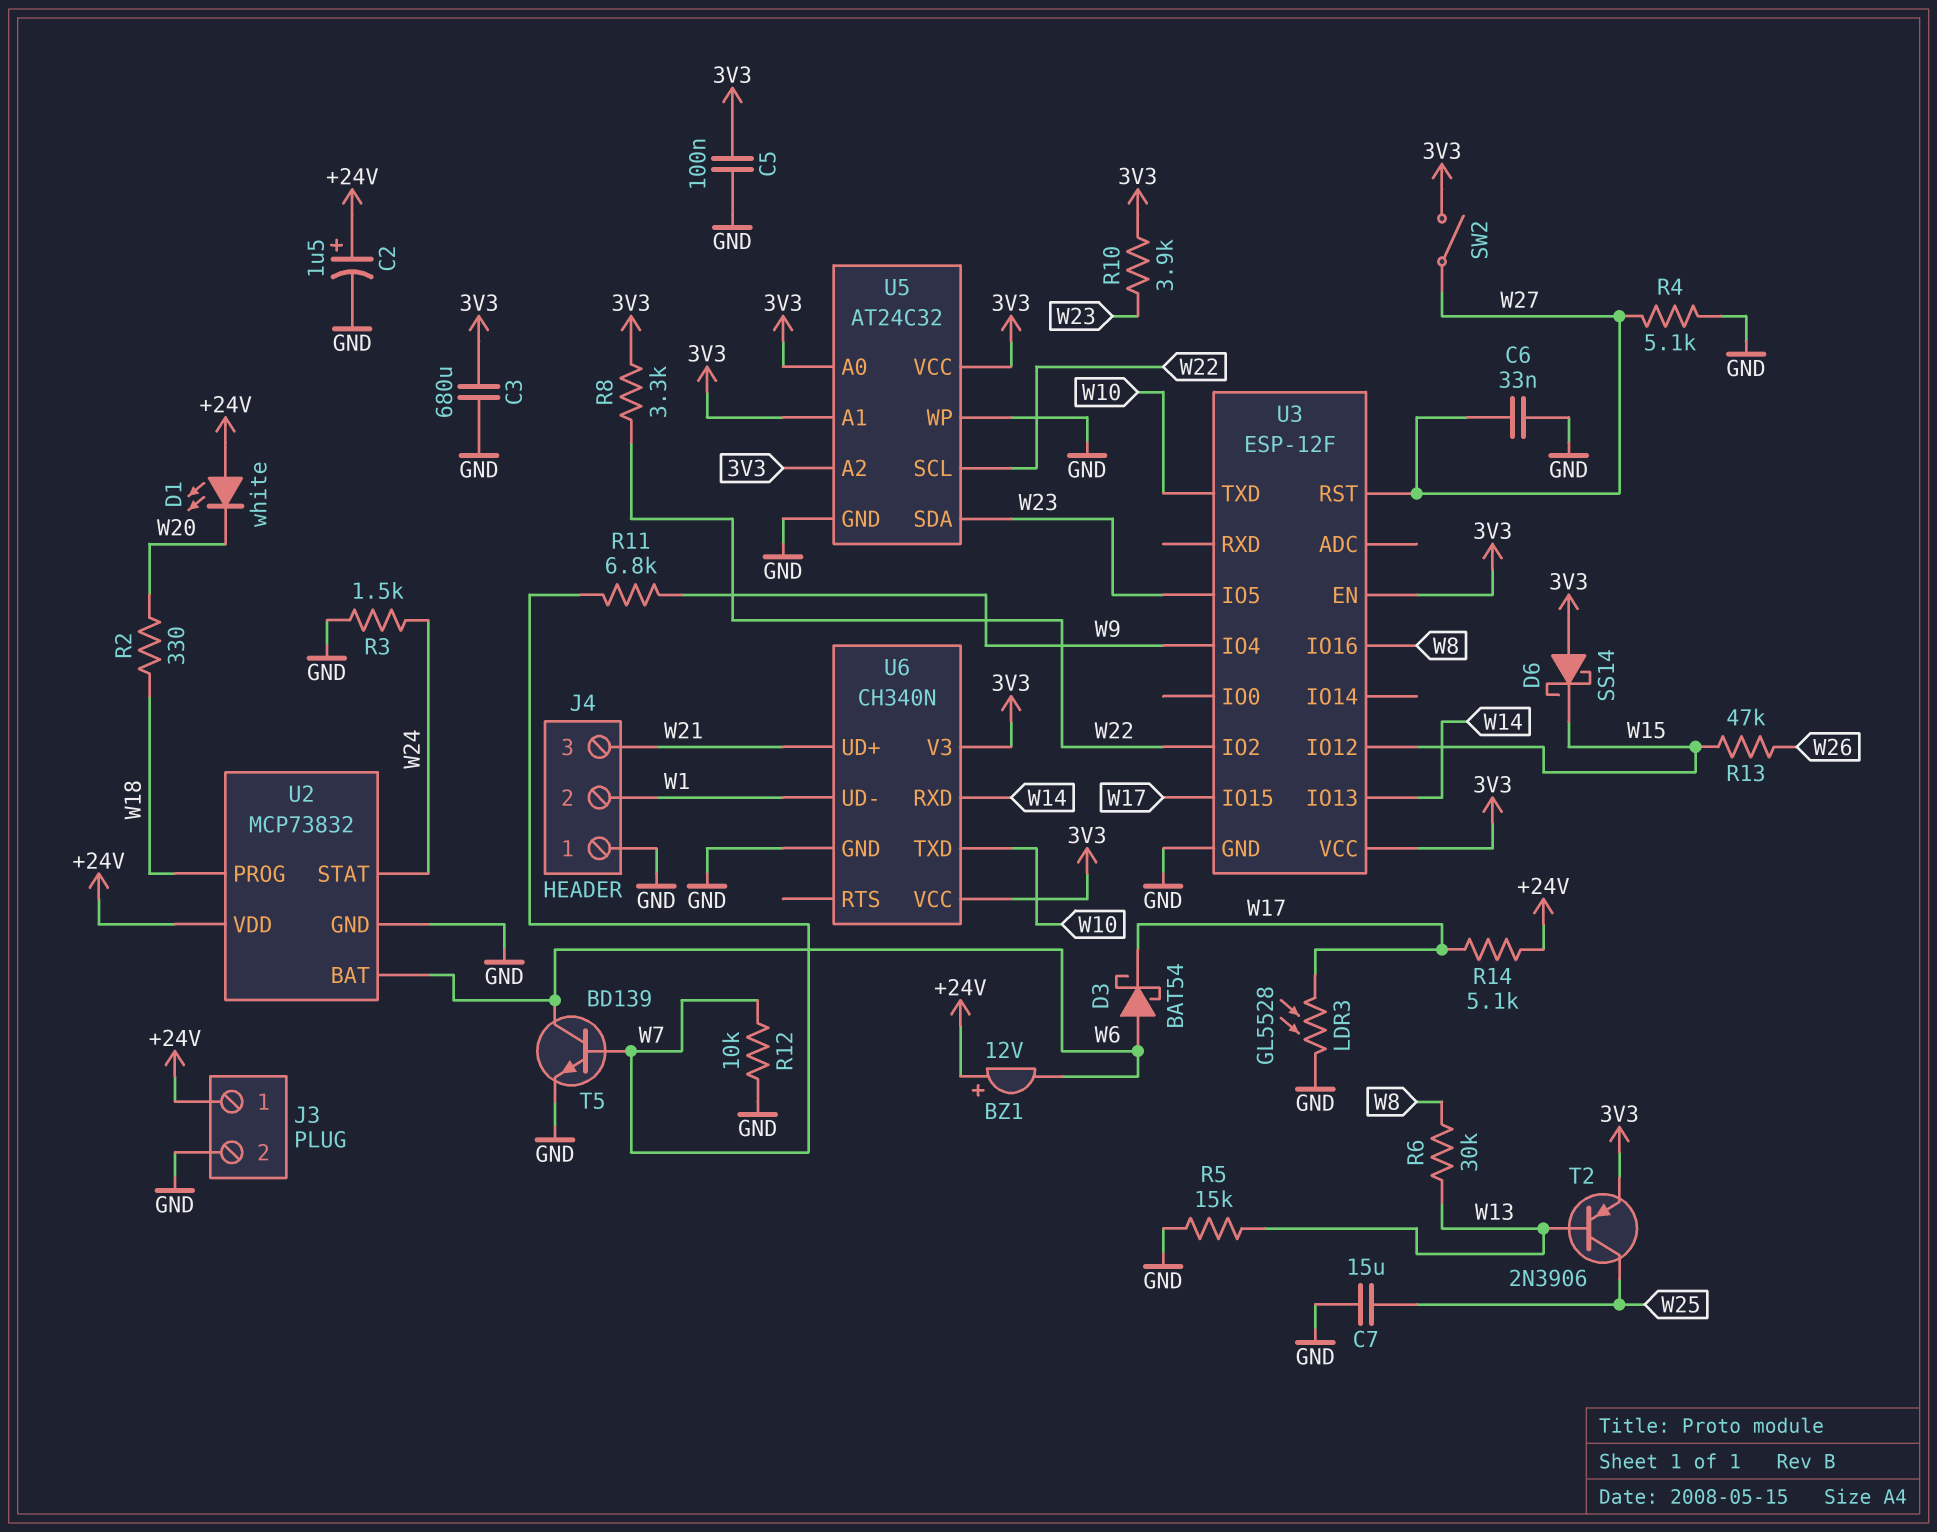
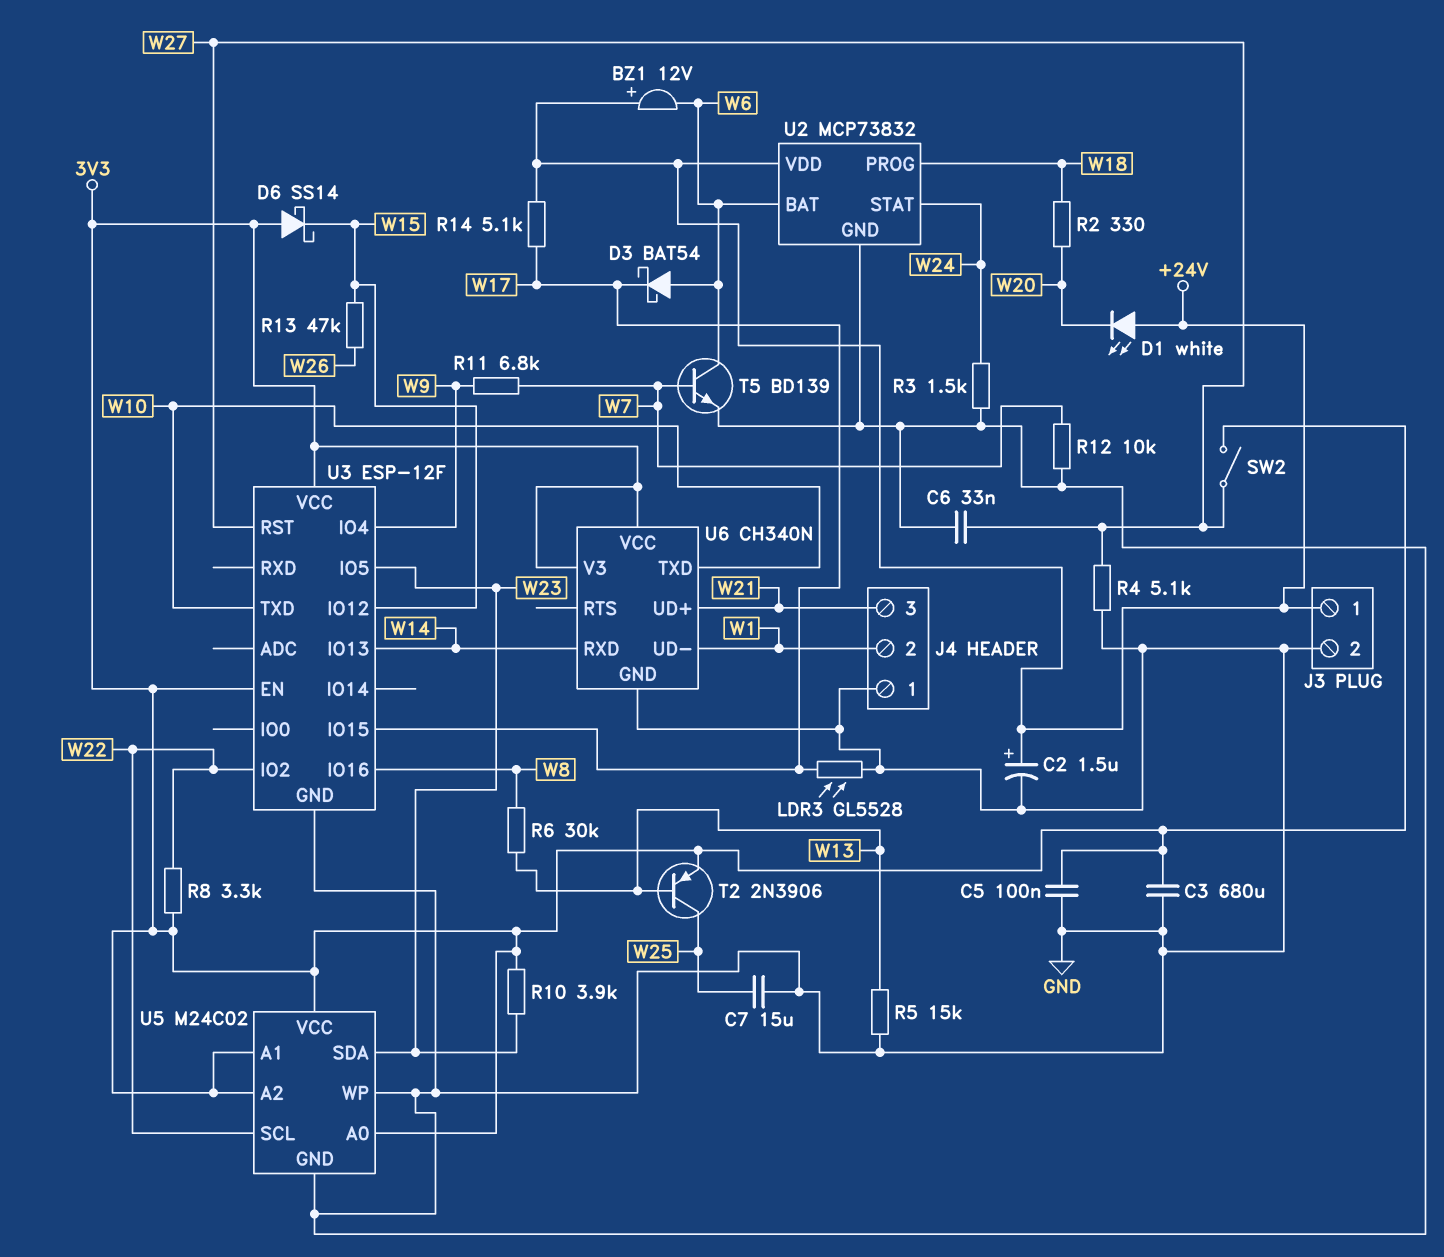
U5: AT24C32 -> M24C02

